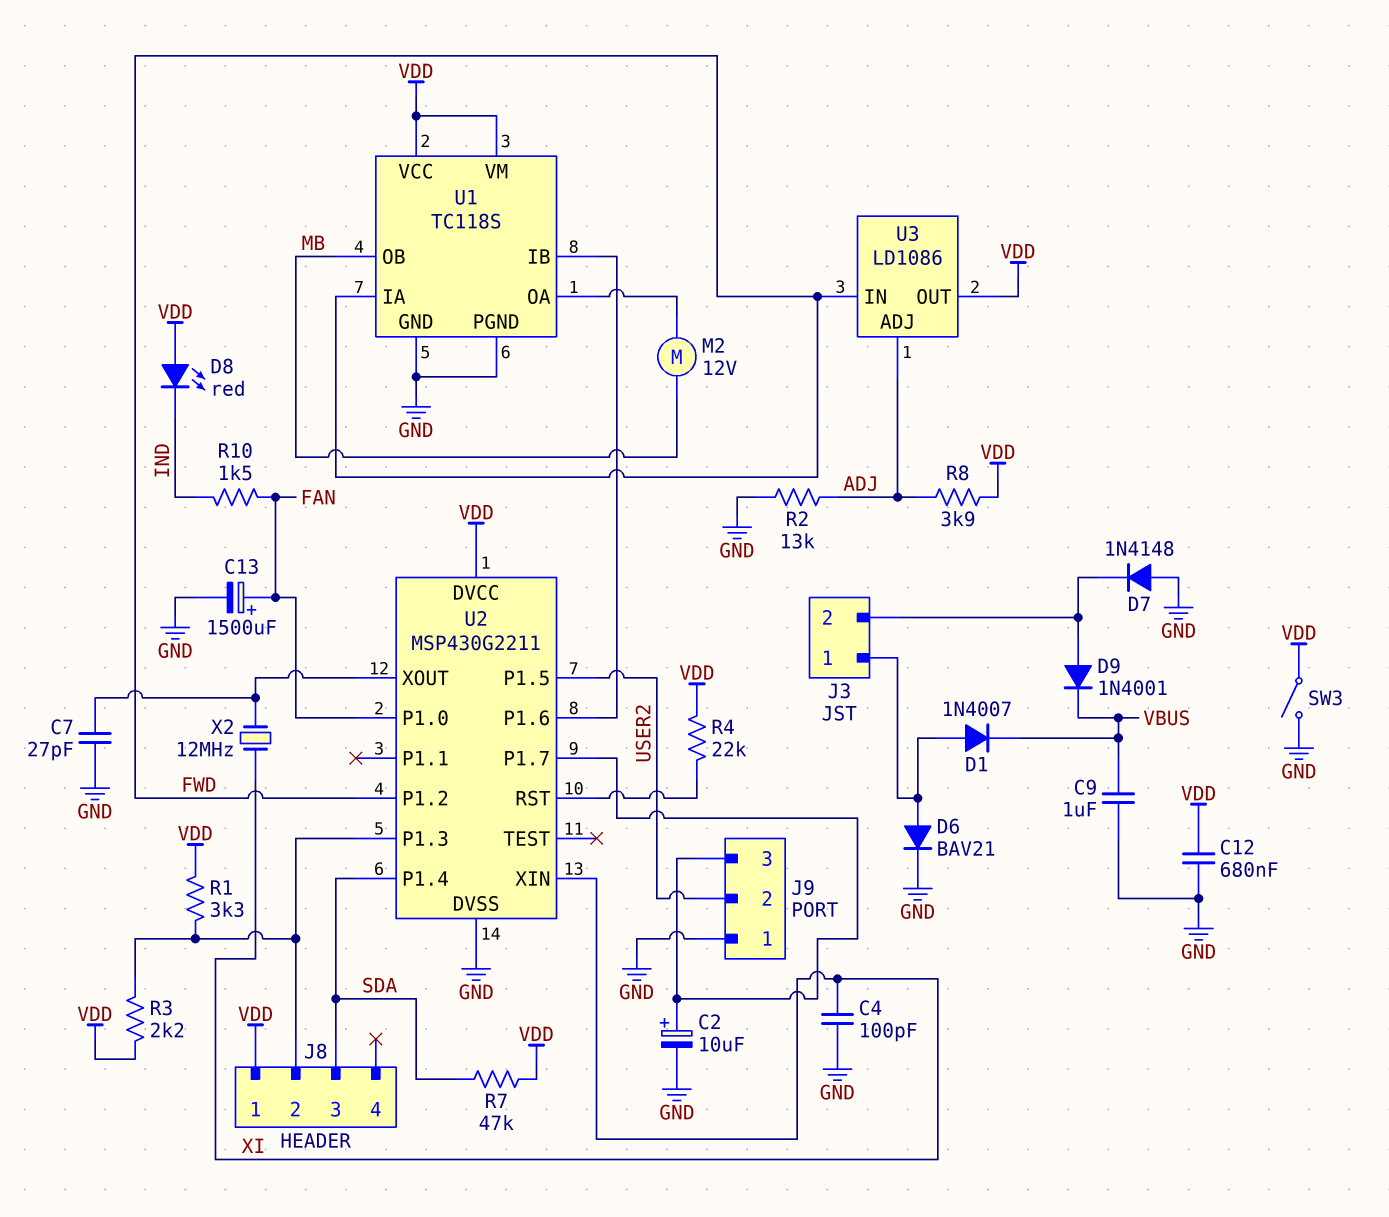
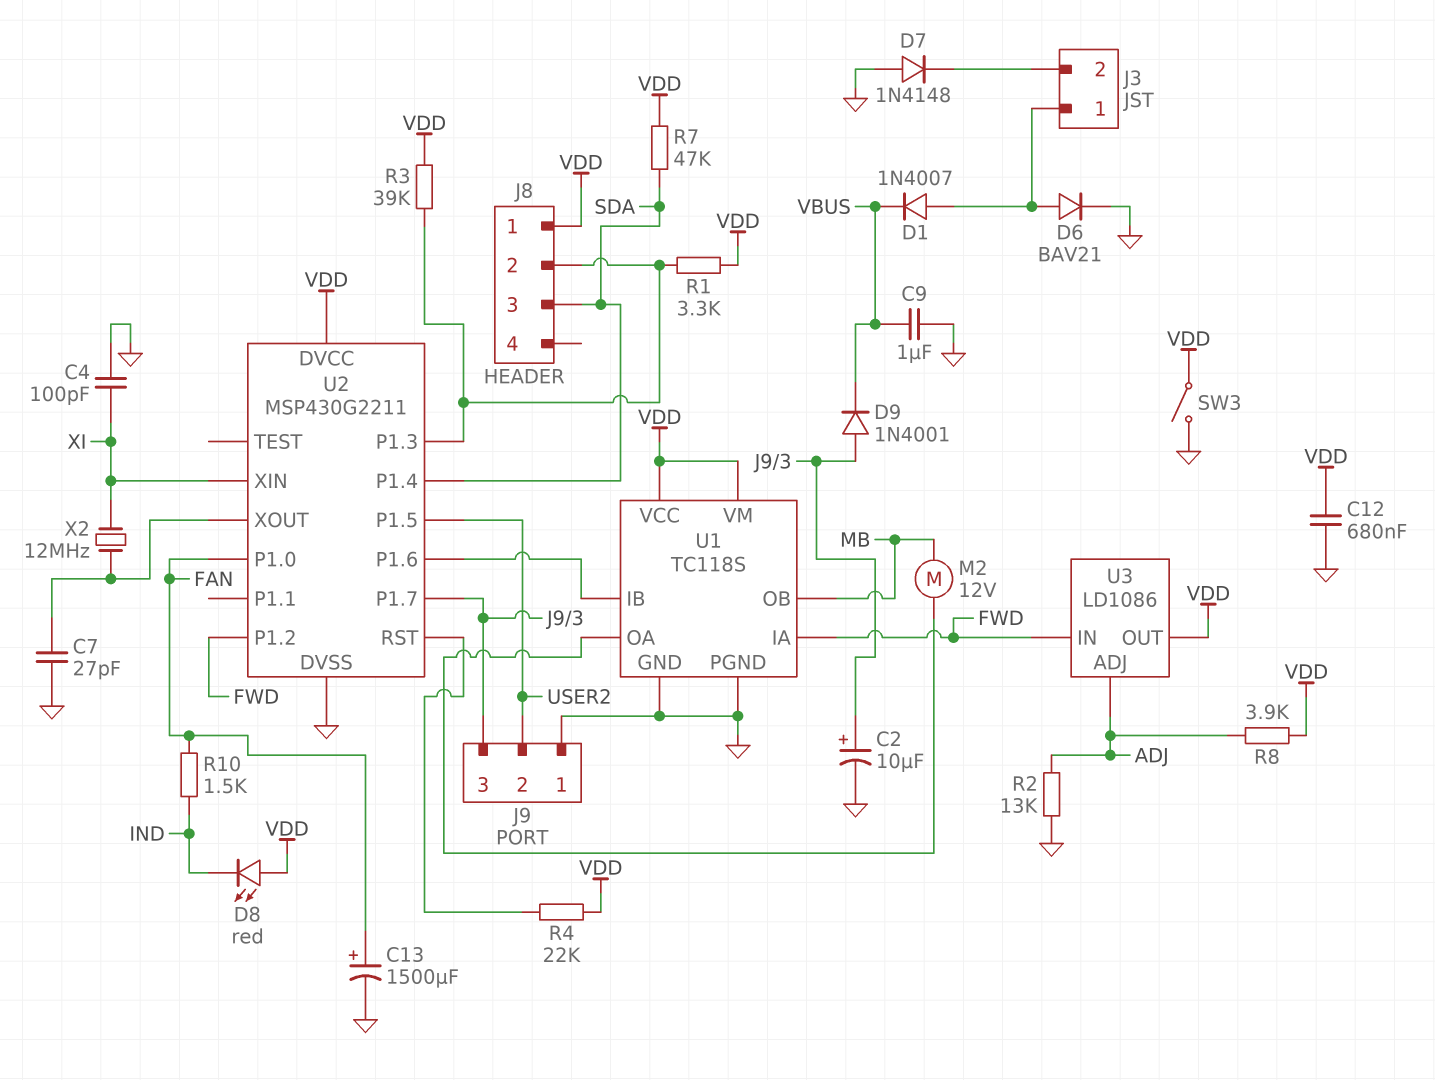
D9: diode 1N4001 (A J3/2, K VBUS) -> diode 1N4001 (A J9/3, K VBUS)
R3: 2.2k (J8/2, VDD) -> 39k (J8/2, VDD)

